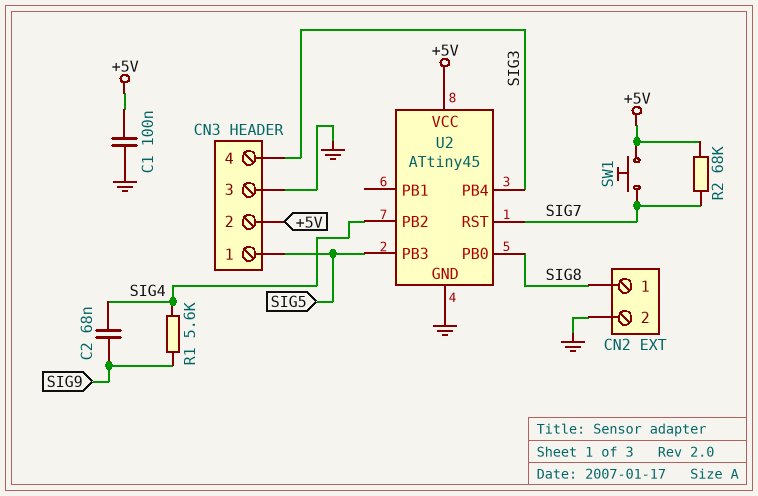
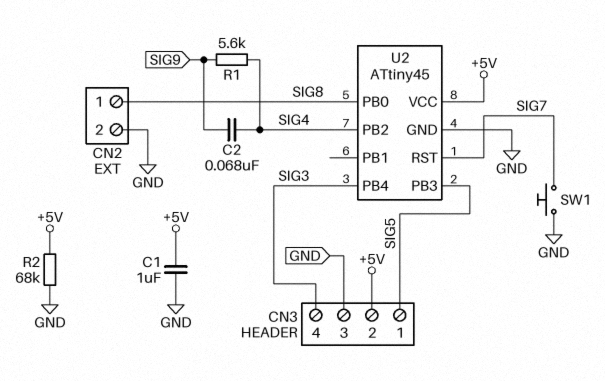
C1: 100nF (+5V, GND) -> 1uF (+5V, GND)
R2: 68k (+5V, SIG7) -> 68k (+5V, GND)
SW1: button (+5V, SIG7) -> button (GND, SIG7)

